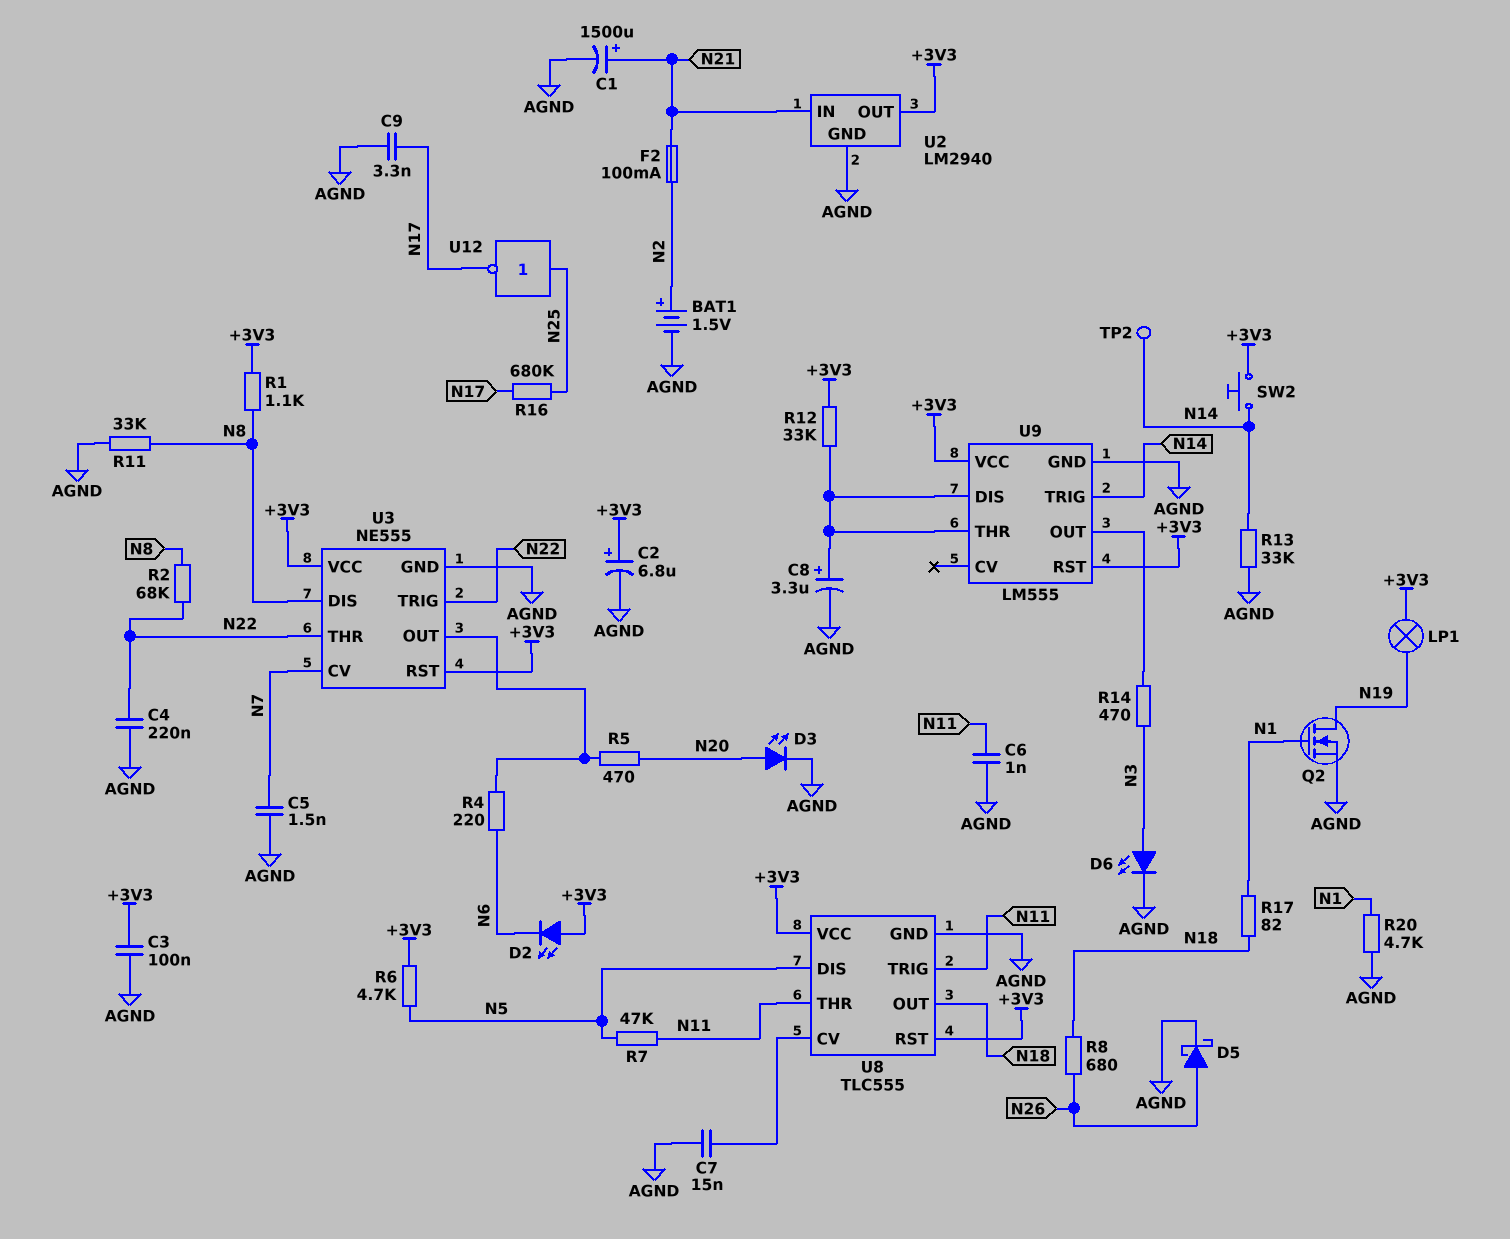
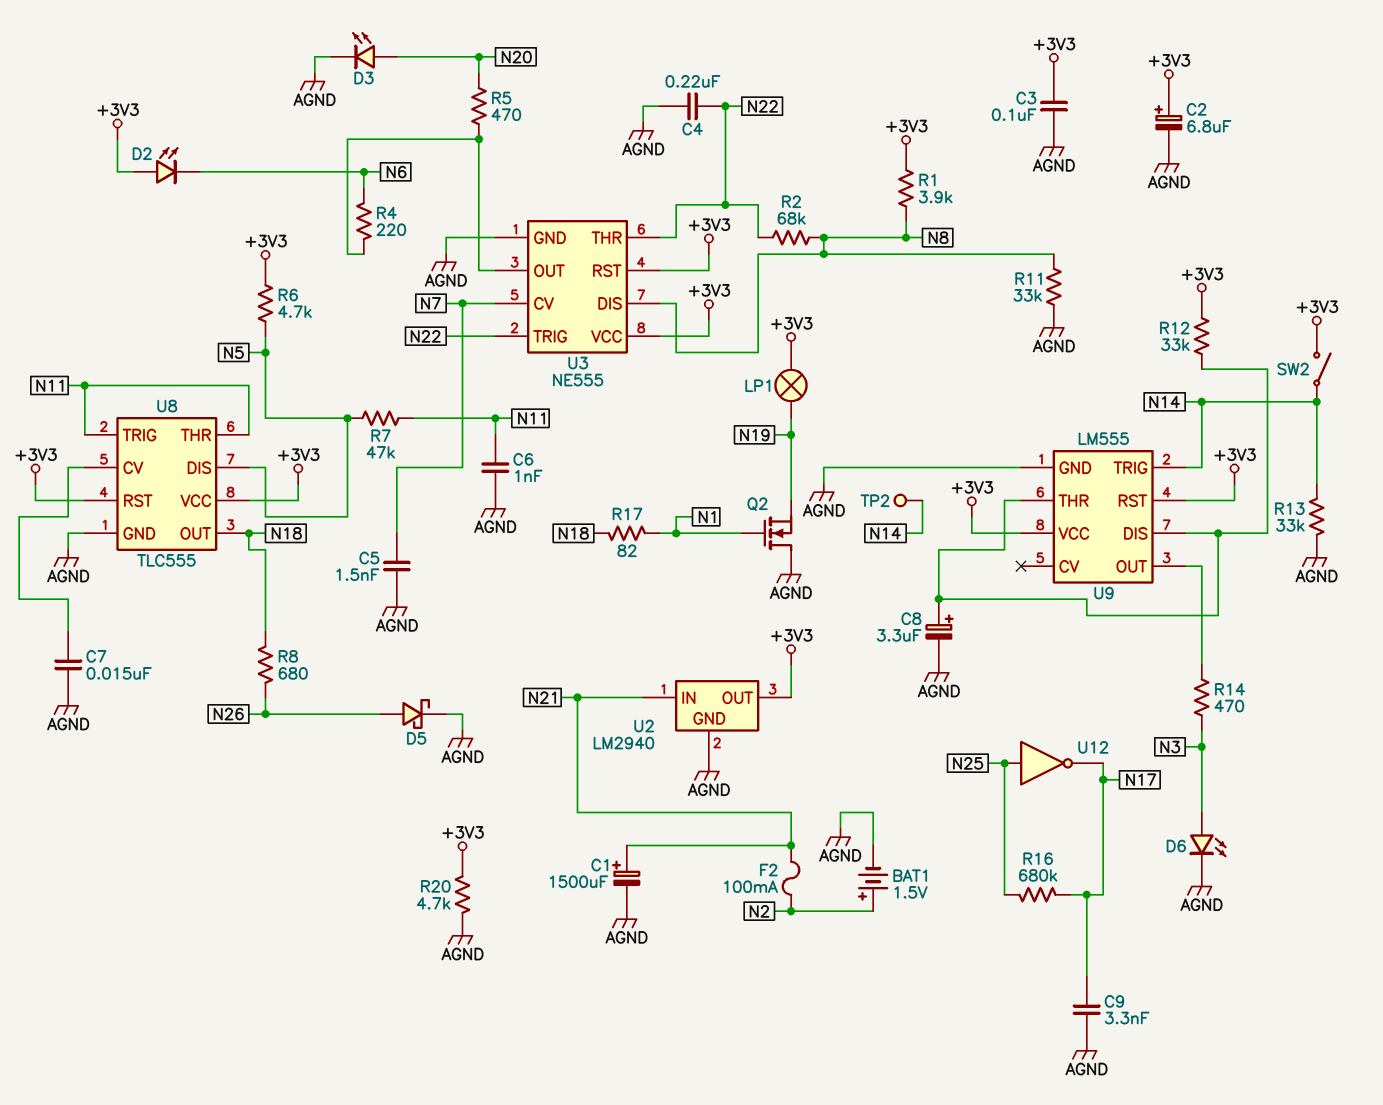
Q2: NMOS (G N1, D N19, S AGND) -> NMOS (G N1, D AGND, S N19)
R1: 1.1k (+3V3, N8) -> 3.9k (+3V3, N8)
R20: 4.7k (AGND, N1) -> 4.7k (+3V3, AGND)
SW2: button (+3V3, N14) -> switch (+3V3, N14)

